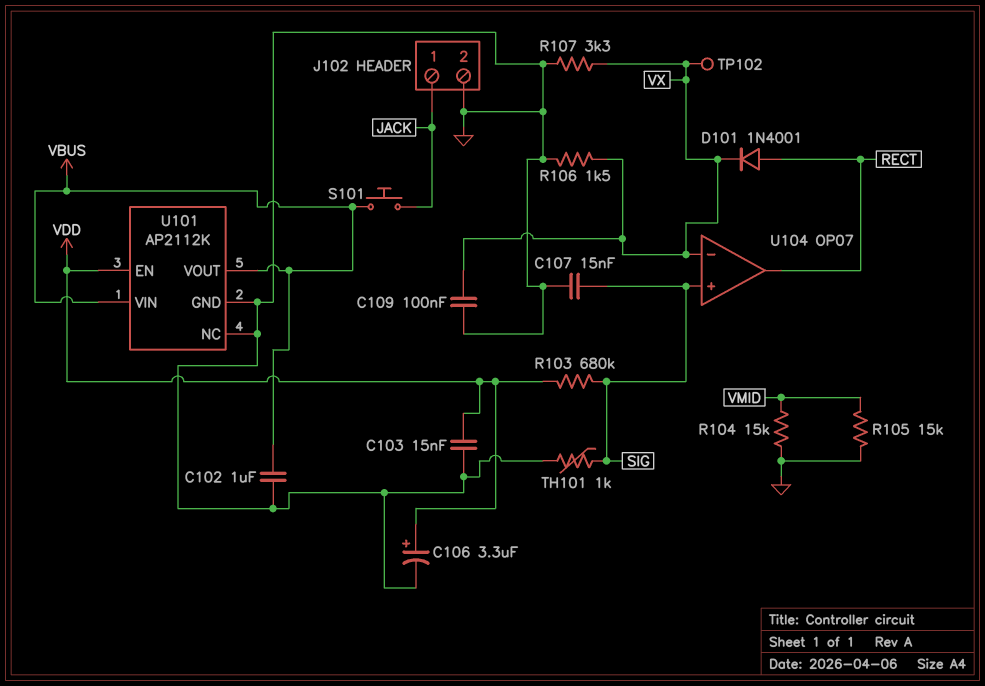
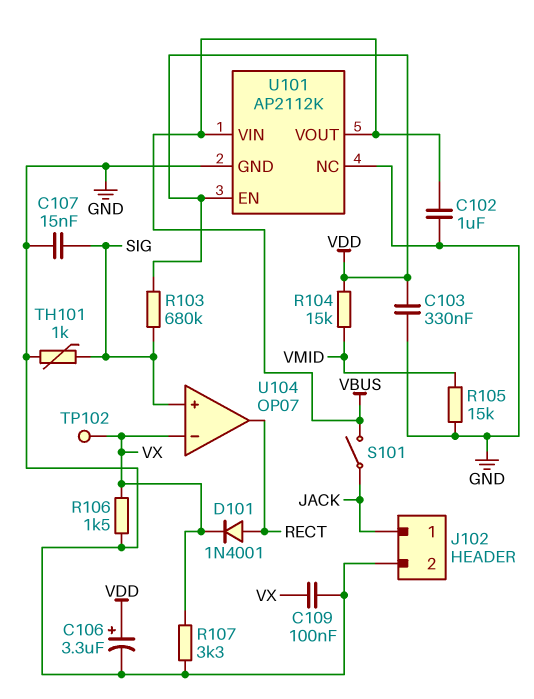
C103: 15nF (GND, VDD) -> 330nF (GND, VDD)
R104: 15k (GND, VMID) -> 15k (VDD, VMID)
S101: button (JACK, VBUS) -> switch (JACK, VBUS)

